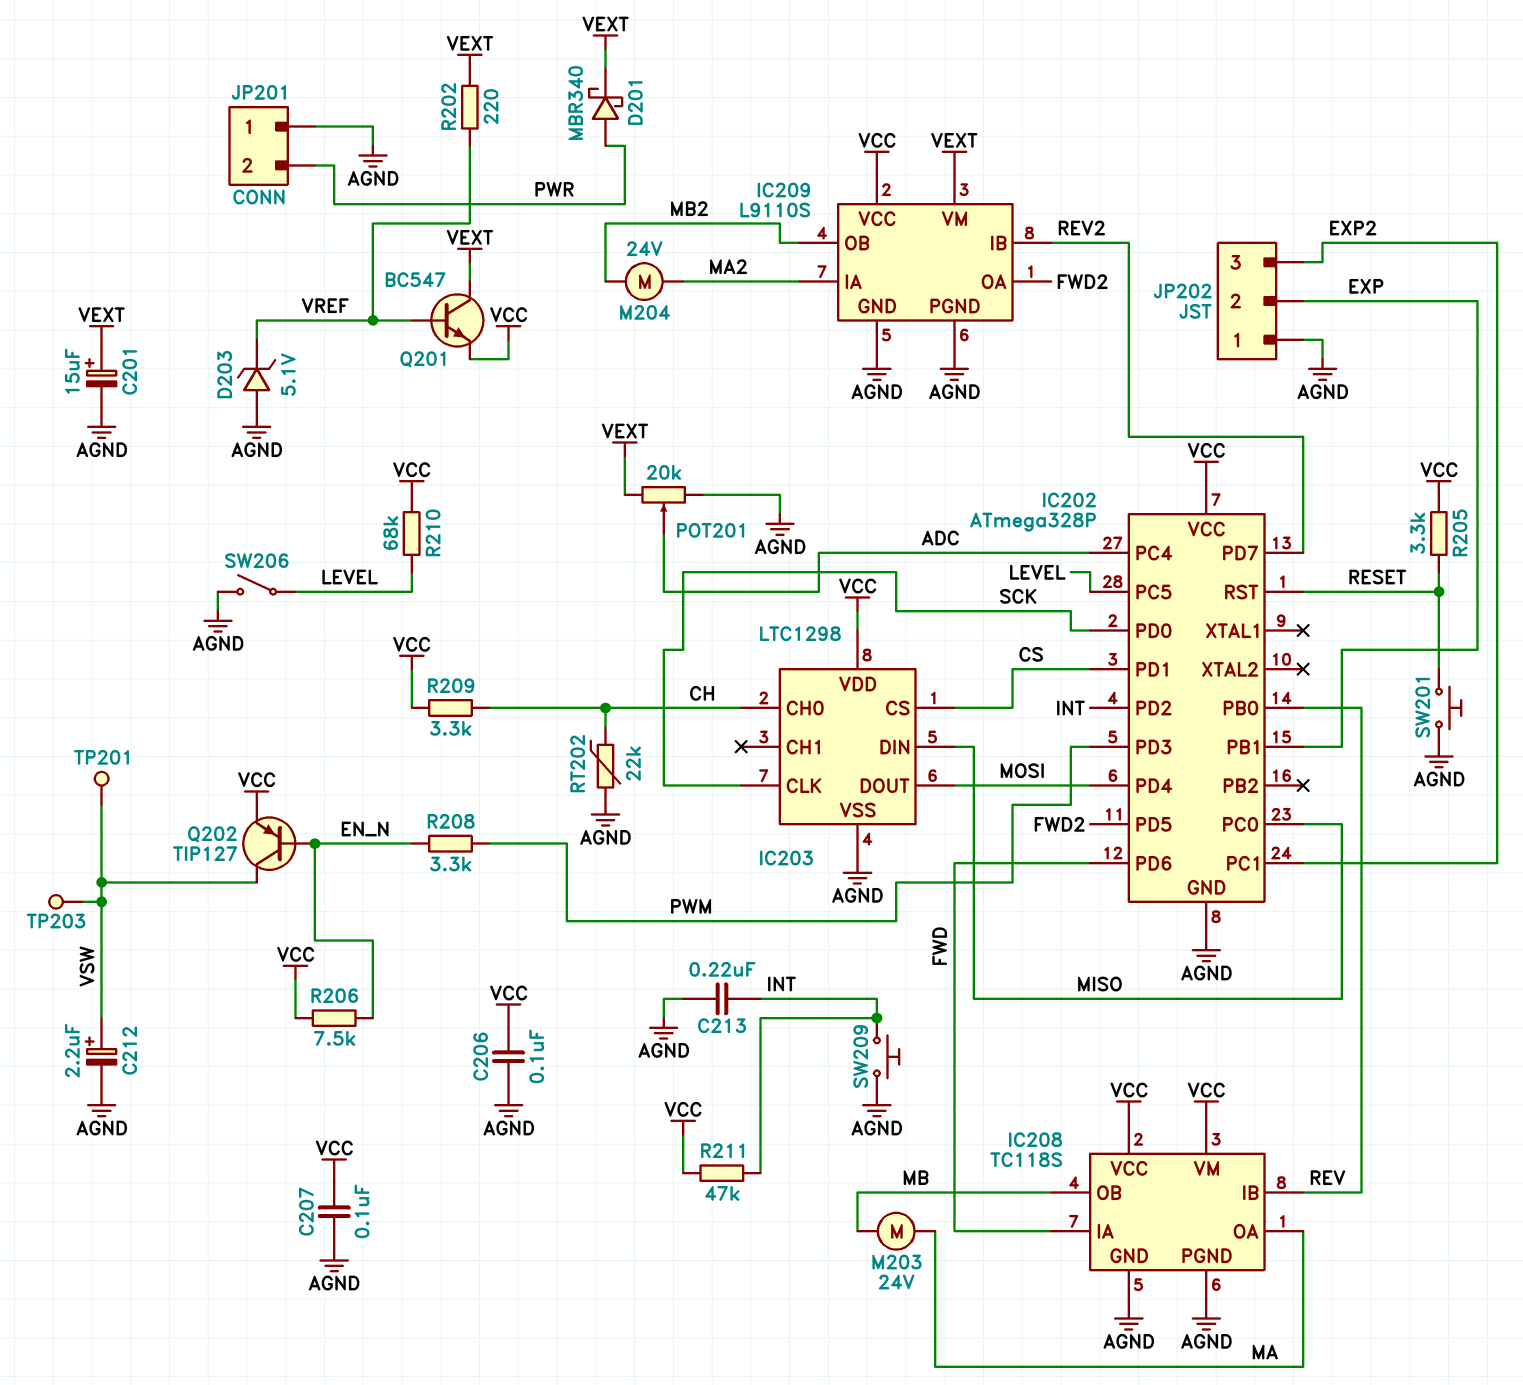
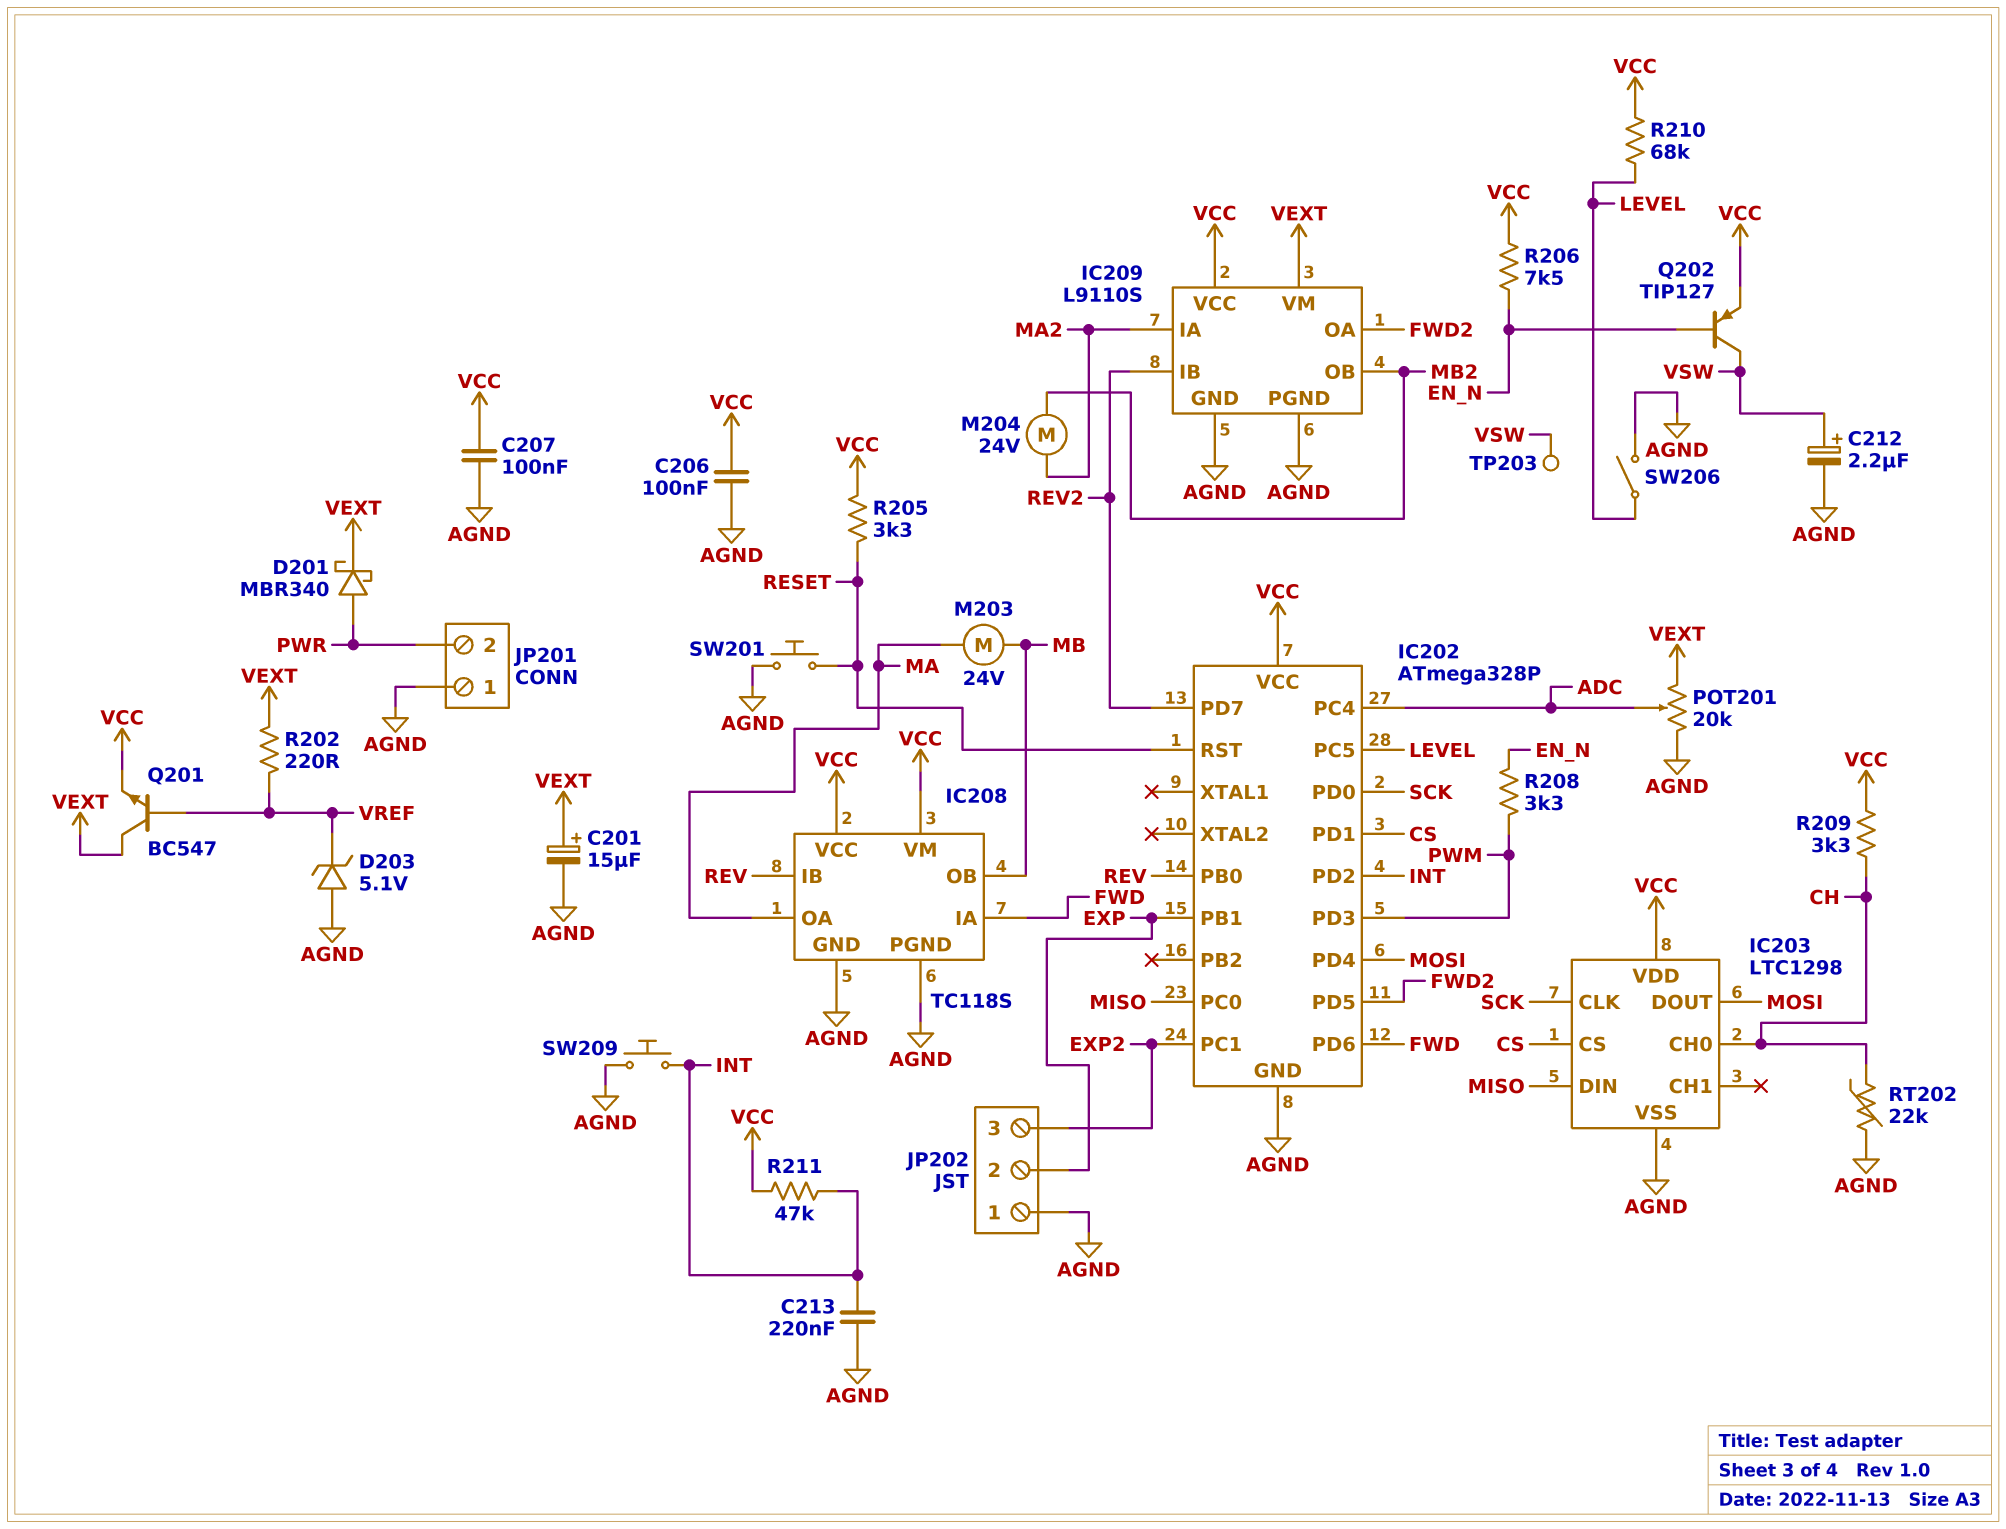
TP201: test point (VSW) -> none

